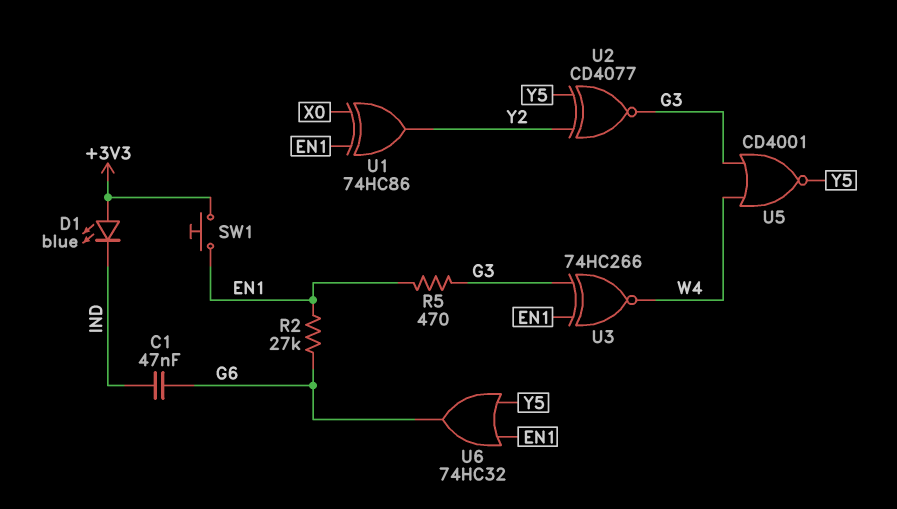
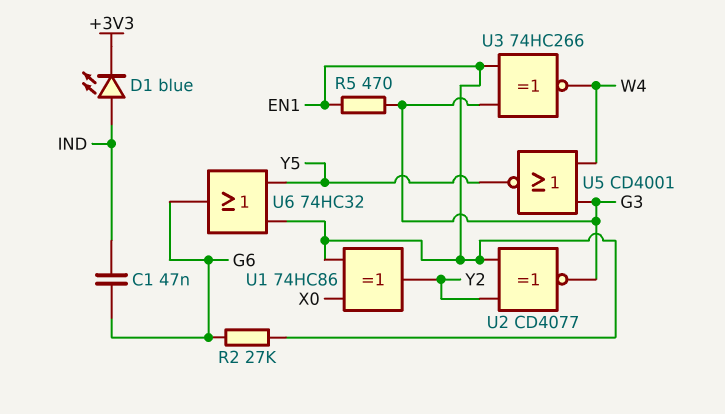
D1: LED blue (A +3V3, K IND) -> LED blue (A IND, K +3V3)
SW1: button (+3V3, EN1) -> none
U2: XNOR CD4077 (in Y2, in Y5, out G3) -> XNOR CD4077 (in EN1, in Y2, out G3)

